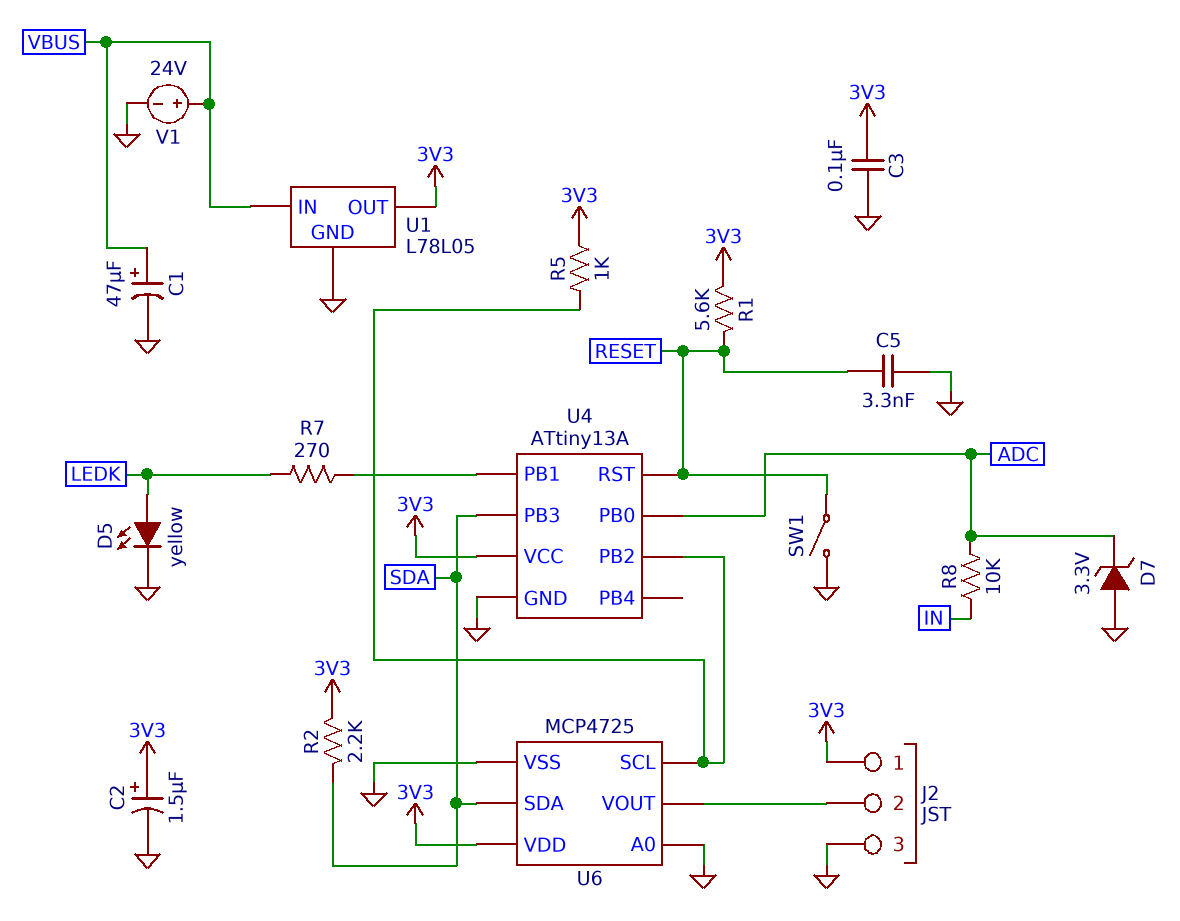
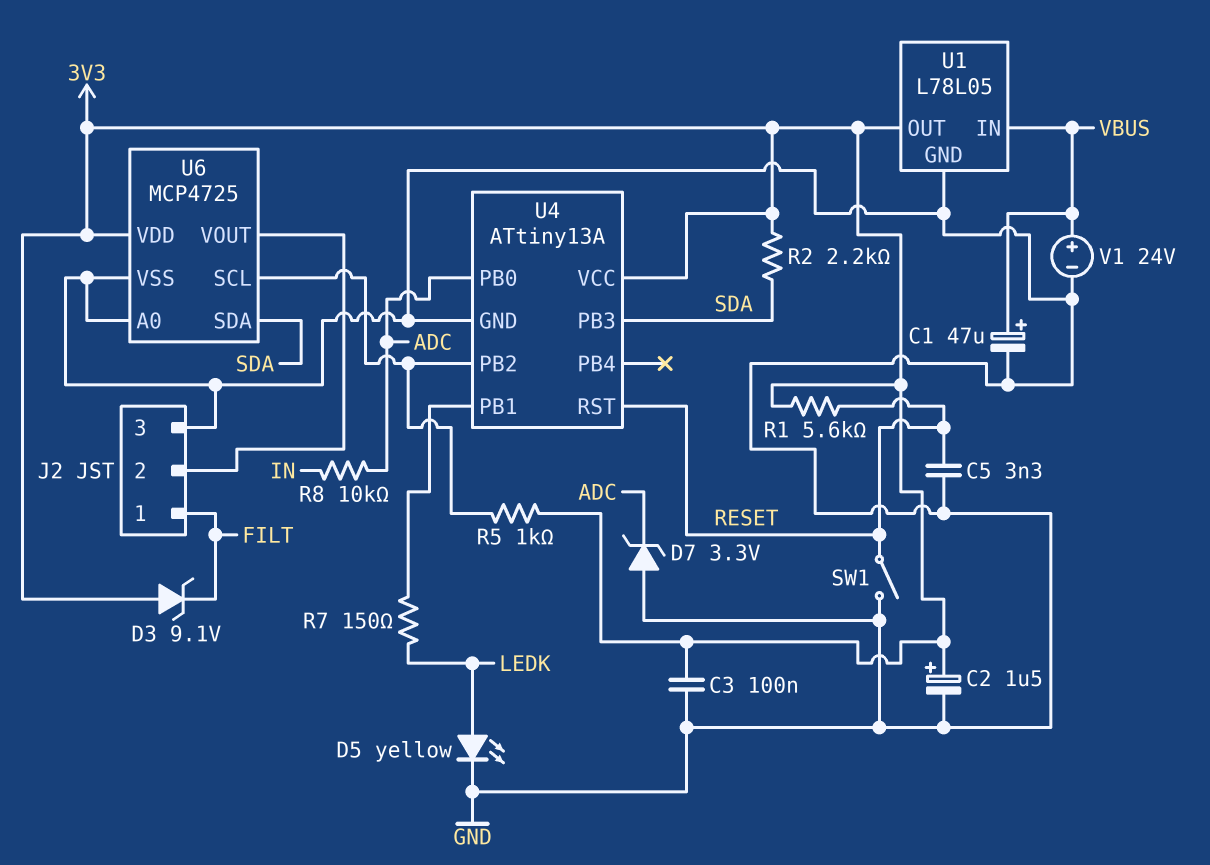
D3: none -> zener 9.1V (A 3V3, K FILT)
J2 pin 1: 3V3 -> FILT
R7: 270 (LEDK, U4/PB1) -> 150 (LEDK, U4/PB1)

